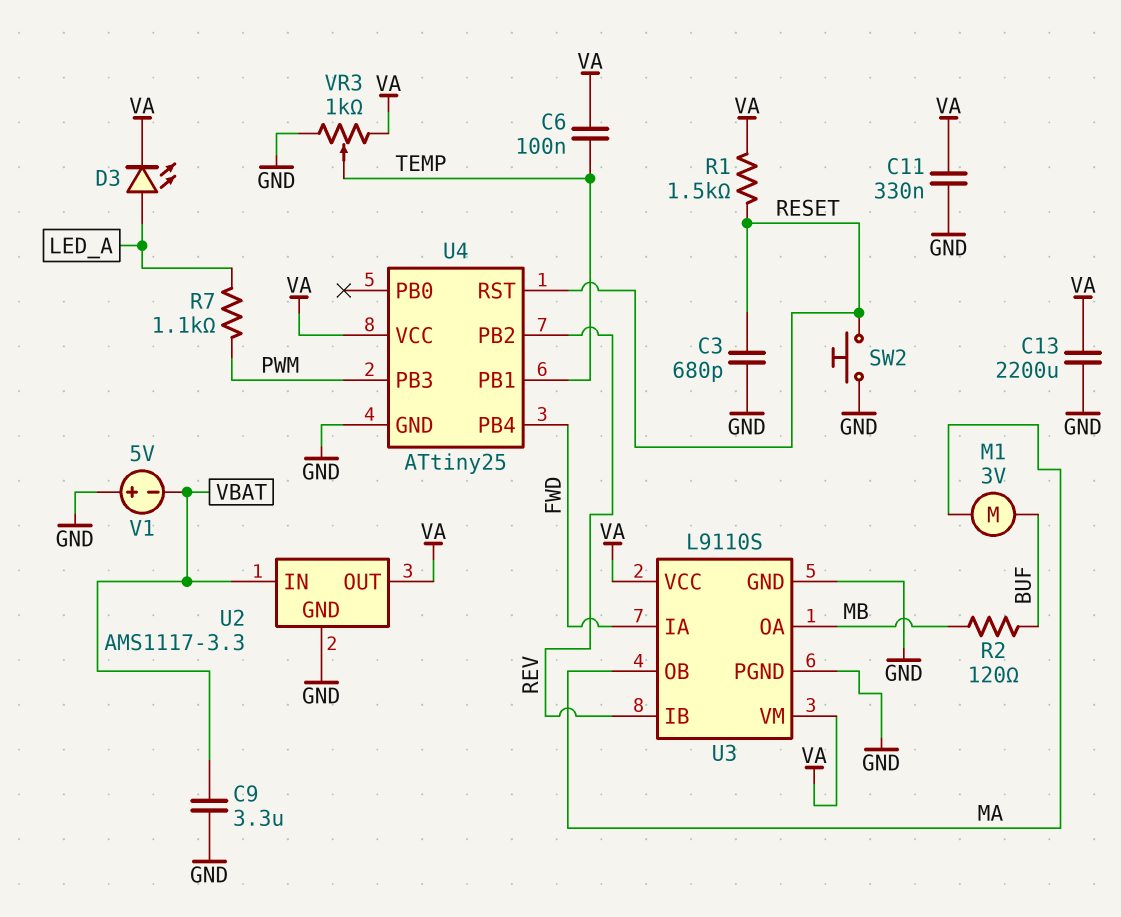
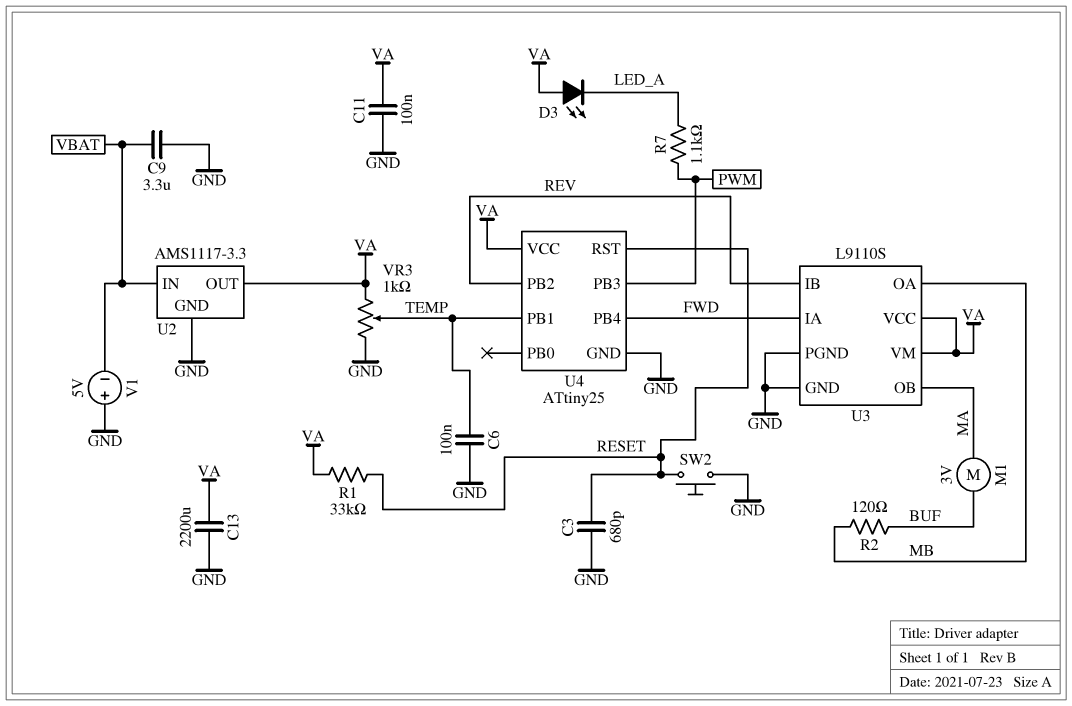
C6: 100nF (TEMP, VA) -> 100nF (GND, TEMP)
C11: 330nF (GND, VA) -> 100nF (GND, VA)
D3: LED (A LED_A, K VA) -> LED (A VA, K LED_A)
R1: 1.5k (RESET, VA) -> 33k (RESET, VA)

